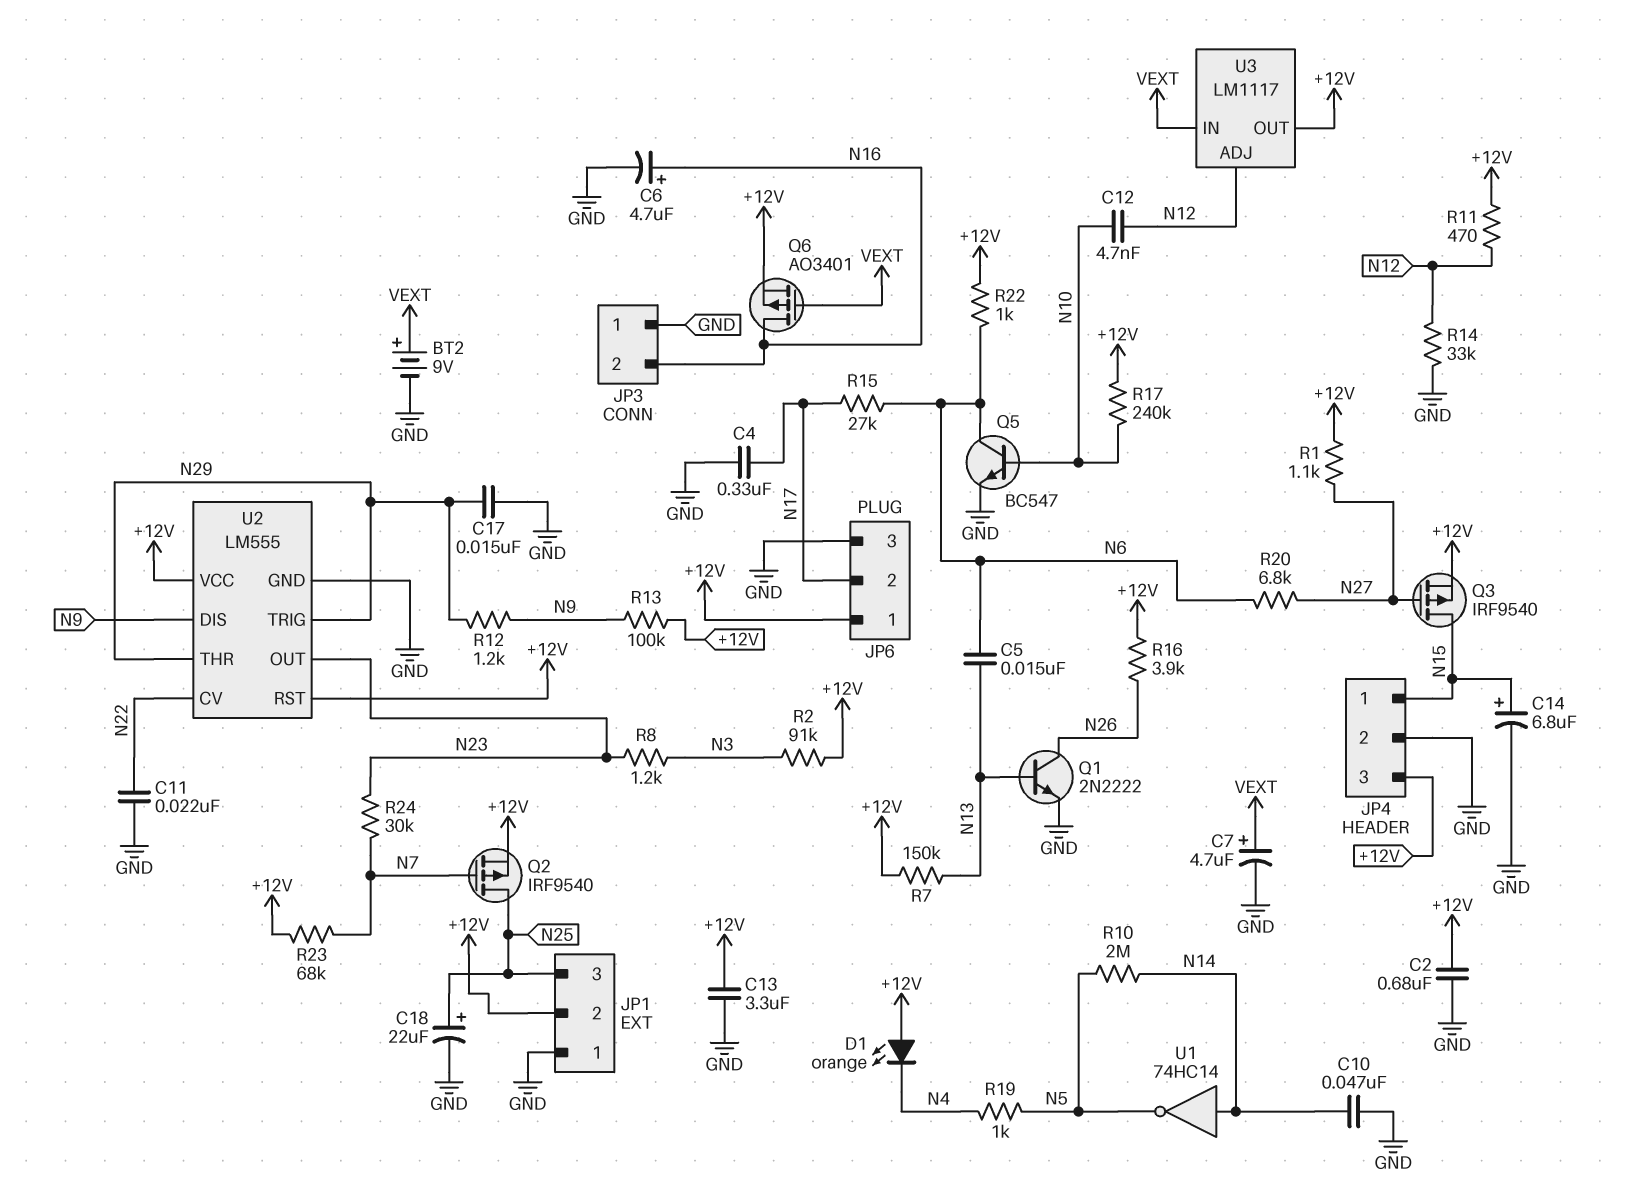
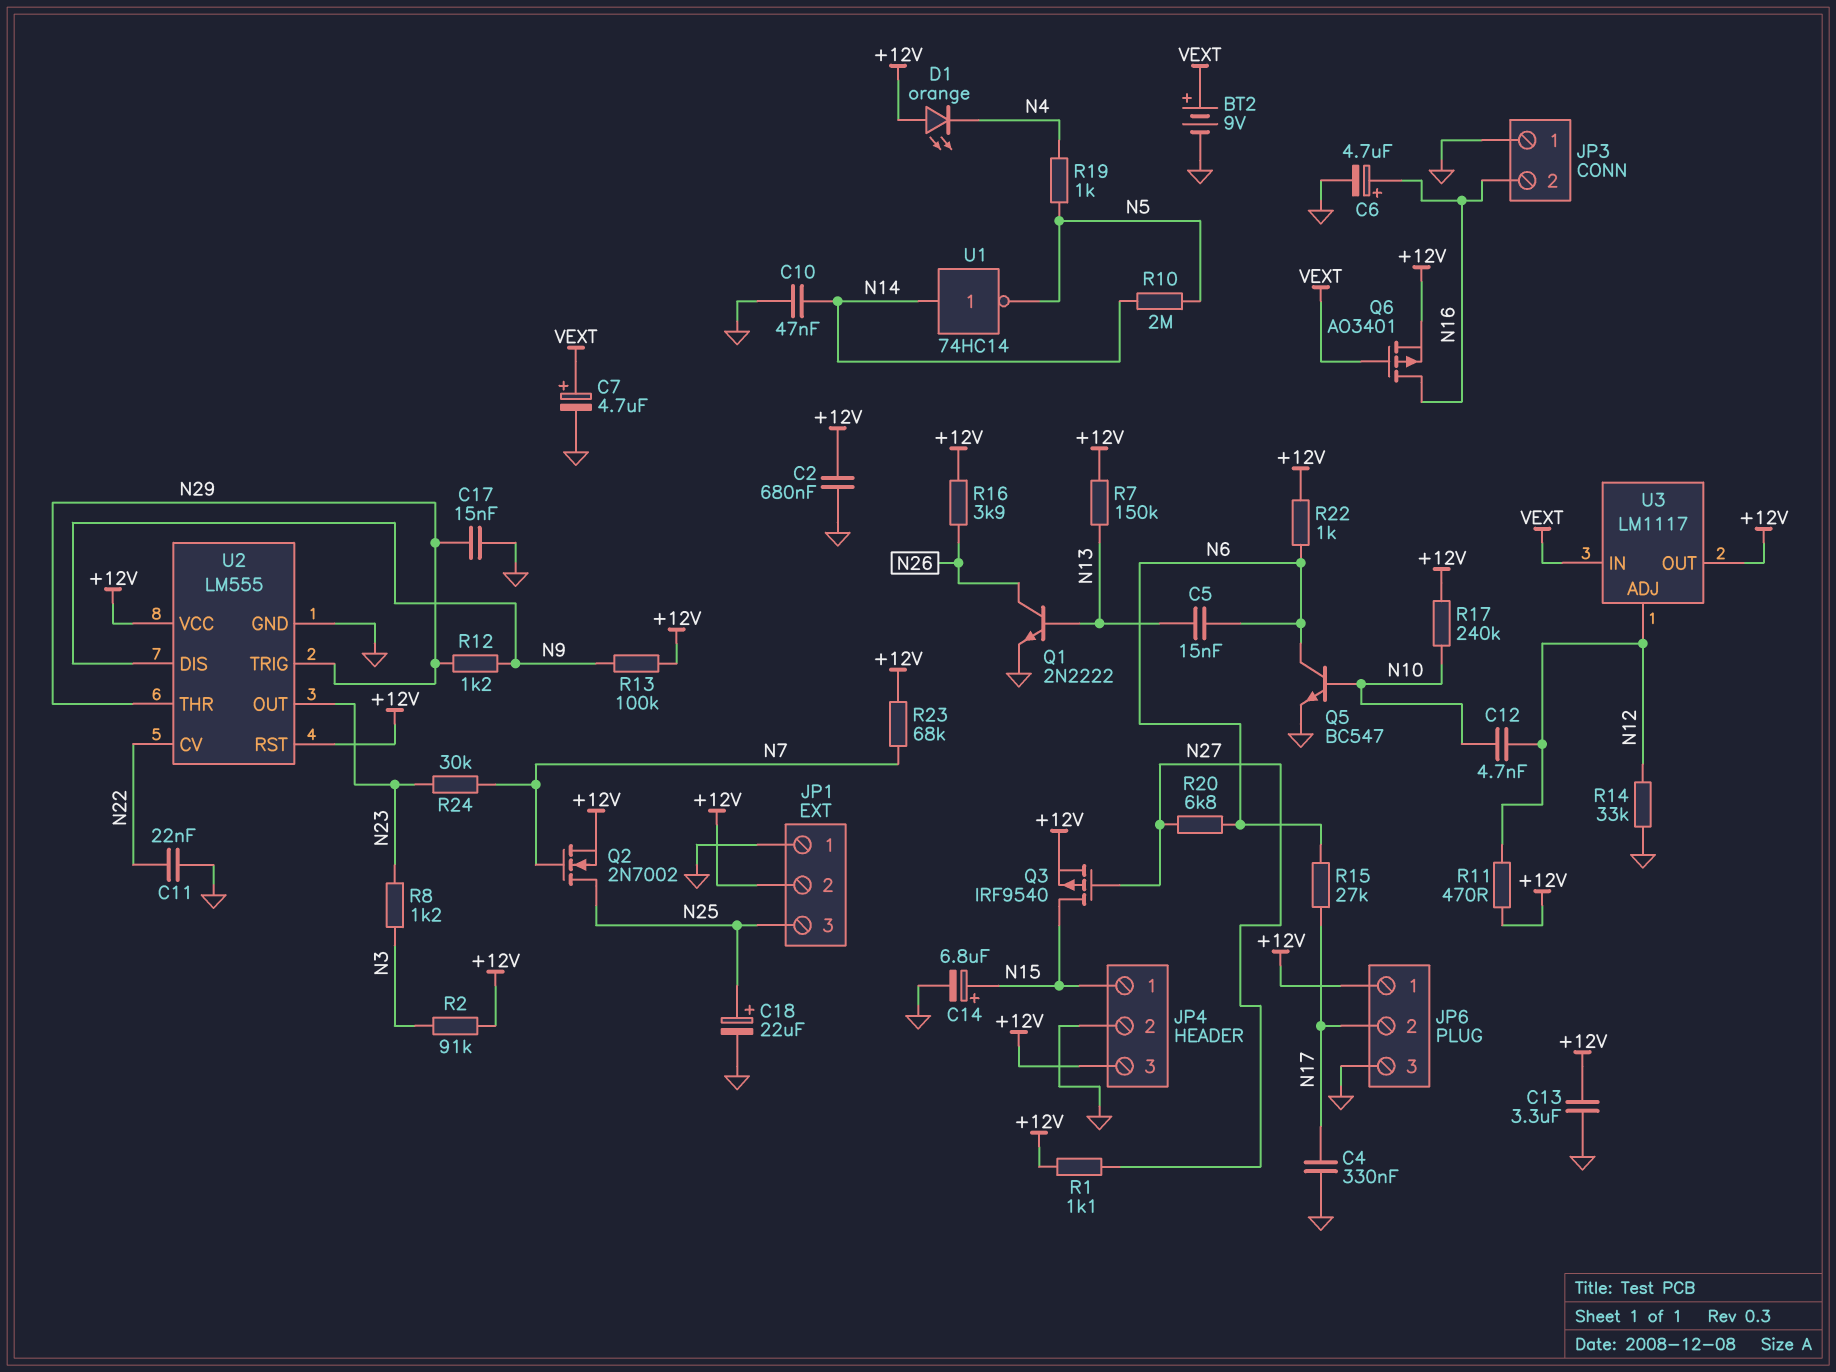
Q2: PMOS IRF9540 (G N7, D N25, S +12V) -> NMOS 2N7002 (G N7, D N25, S +12V)

